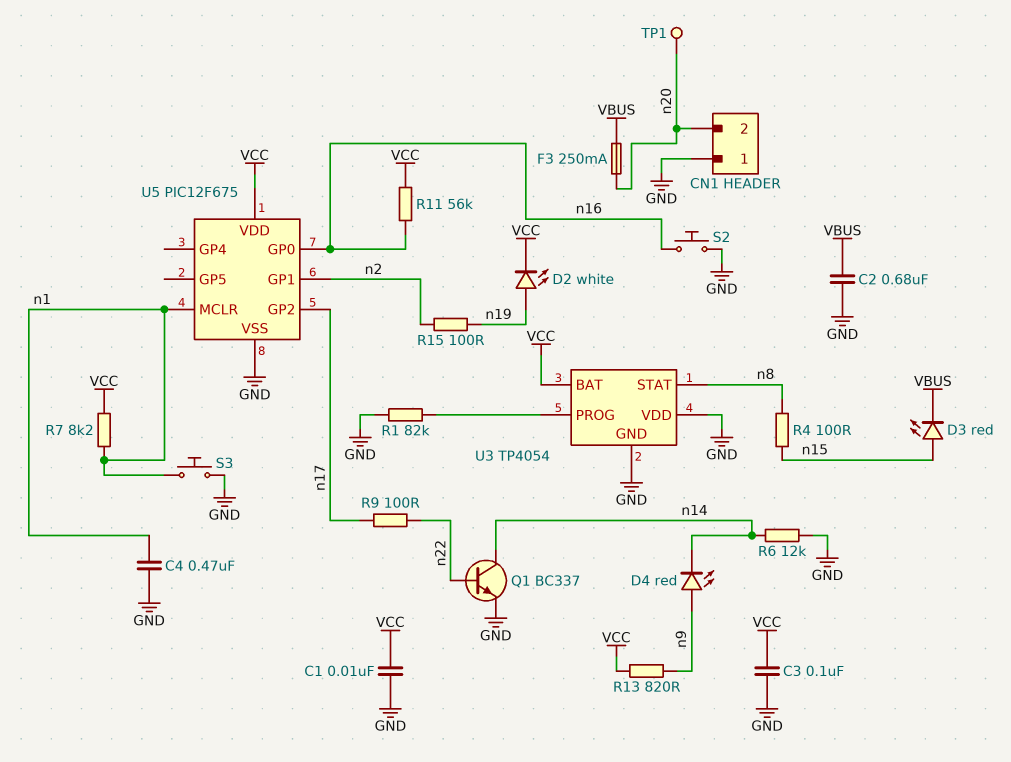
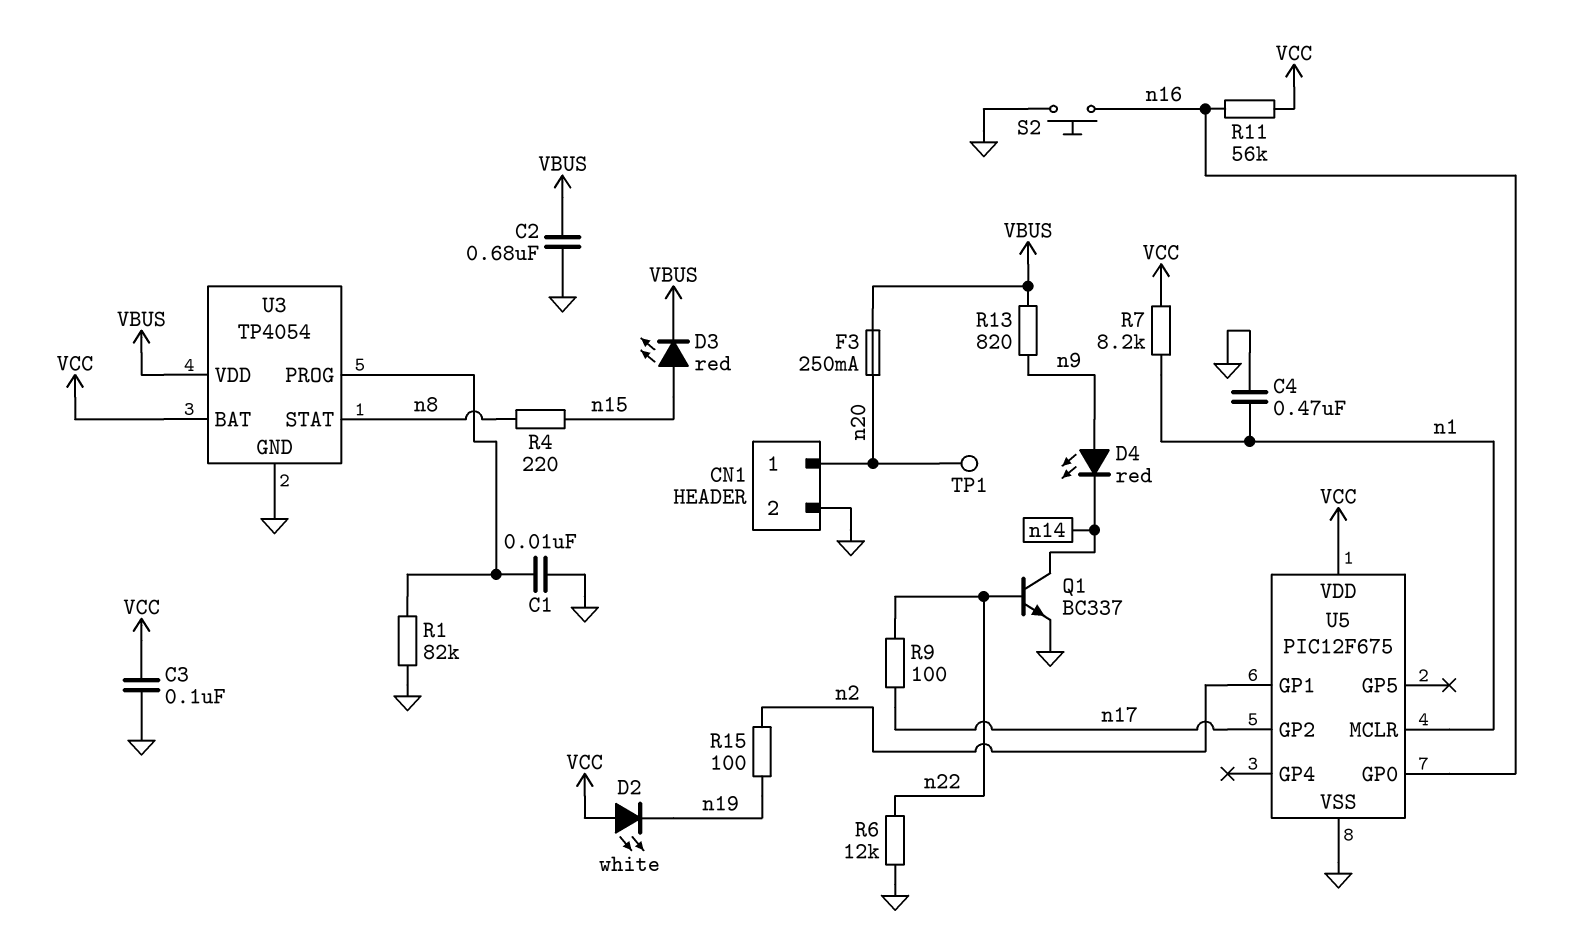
C1: 10nF (GND, VCC) -> 10nF (GND, U3/PROG)
CN1 pin 1: GND -> n20
CN1 pin 2: n20 -> GND
D2: LED white (A n19, K VCC) -> LED white (A VCC, K n19)
R4: 100 (n8, n15) -> 220 (n8, n15)
R6: 12k (GND, n14) -> 12k (GND, n22)
R13: 820 (VCC, n9) -> 820 (VBUS, n9)
S3: button (GND, n1) -> none
U3 pin VDD: GND -> VBUS

